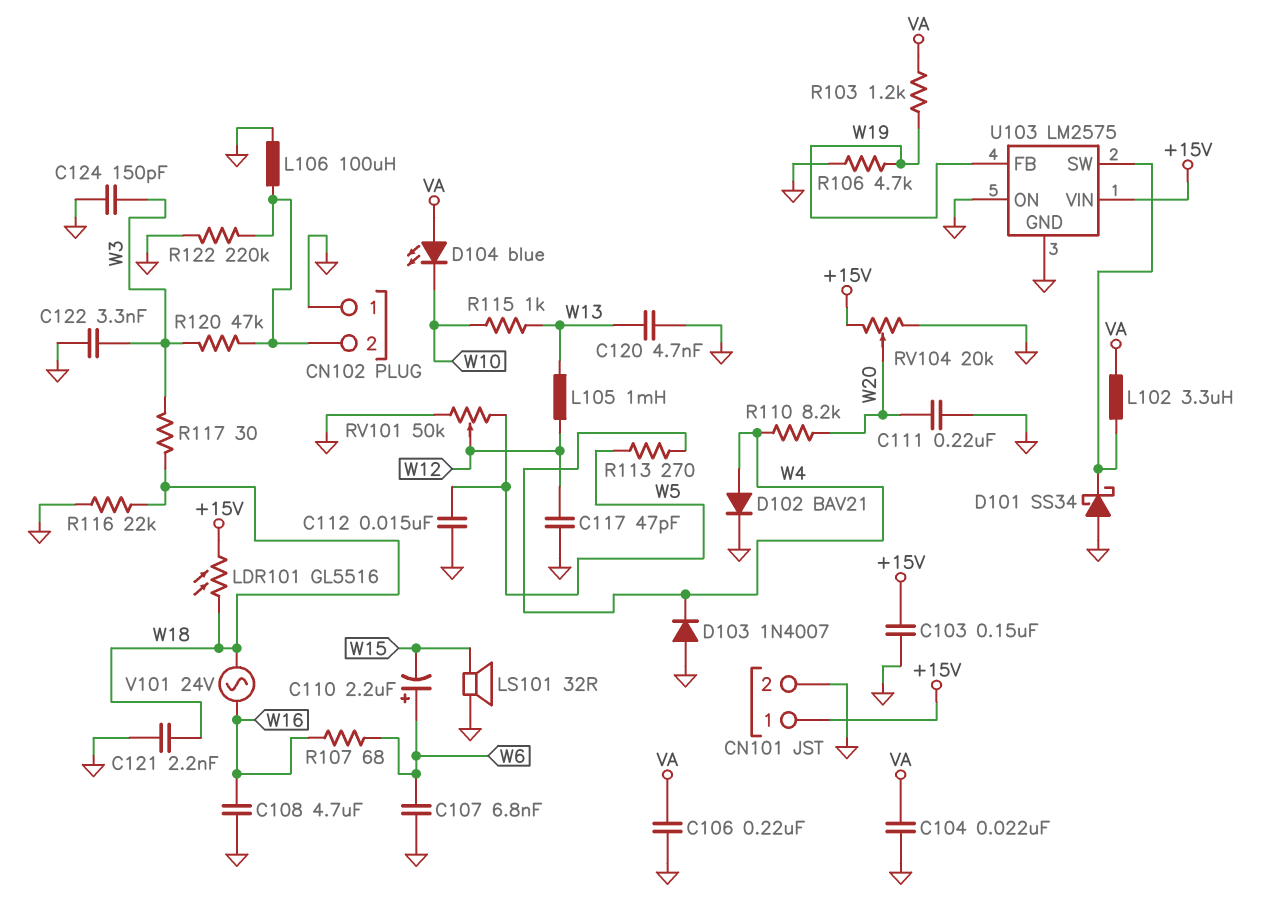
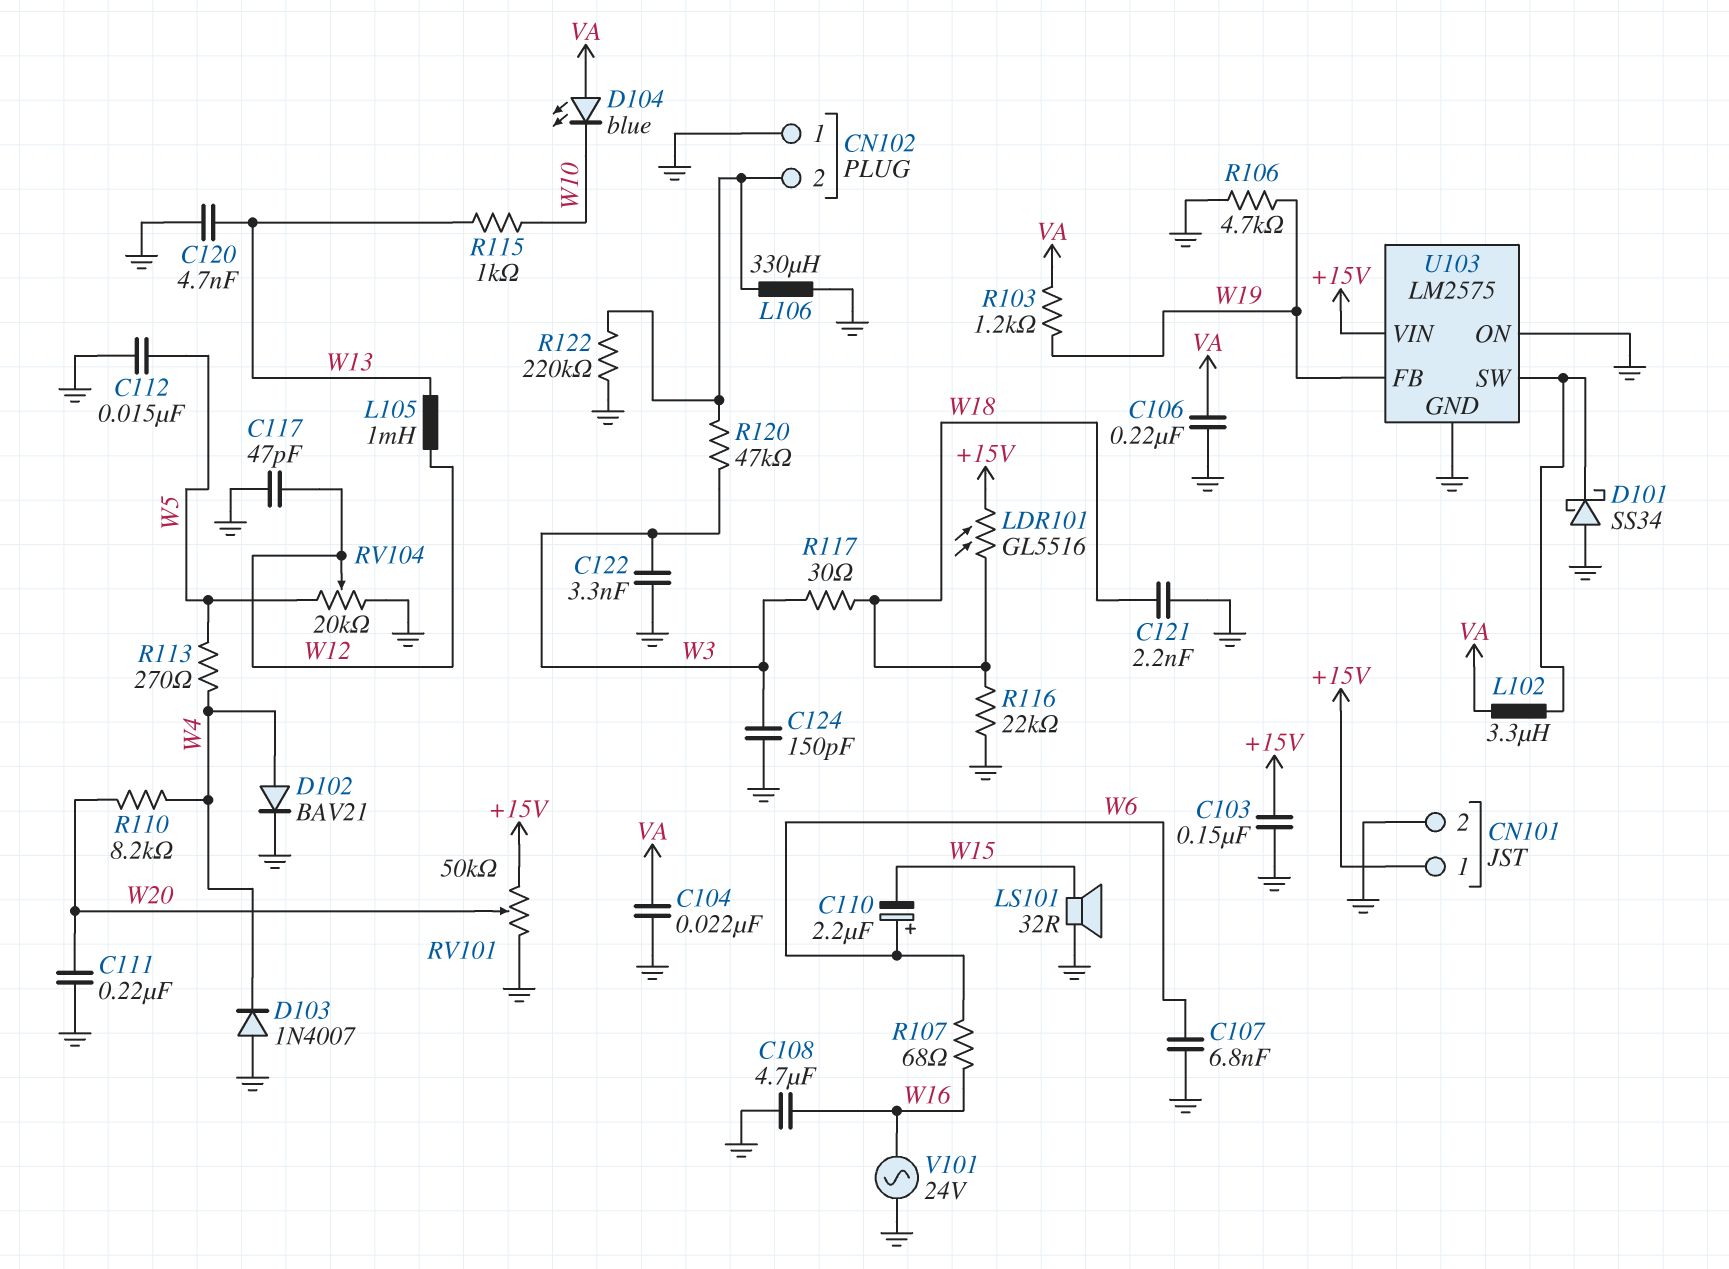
L106: 100uH (CN102/2, GND) -> 330uH (CN102/2, GND)
RV101: 50k (GND, W5, wiper W12) -> 50k (+15V, GND, wiper W20)
RV104: 20k (+15V, GND, wiper W20) -> 20k (GND, W5, wiper W12)
V101: AC 24V (W16, W18) -> AC 24V (GND, W16)

